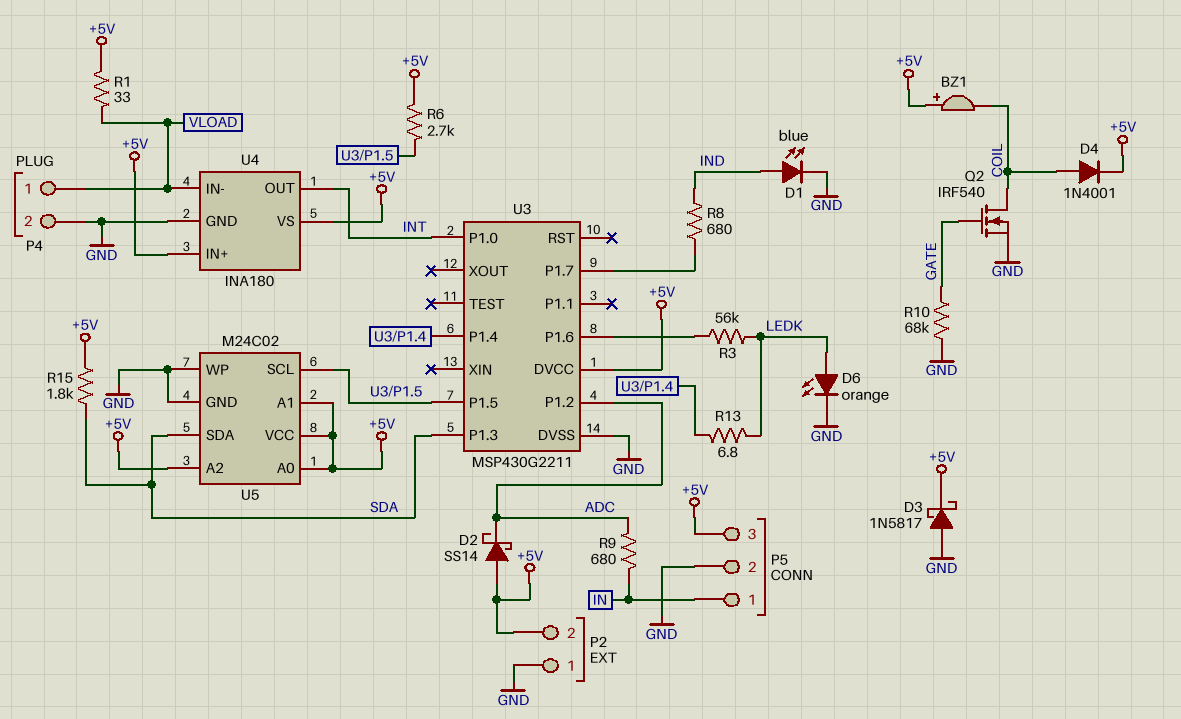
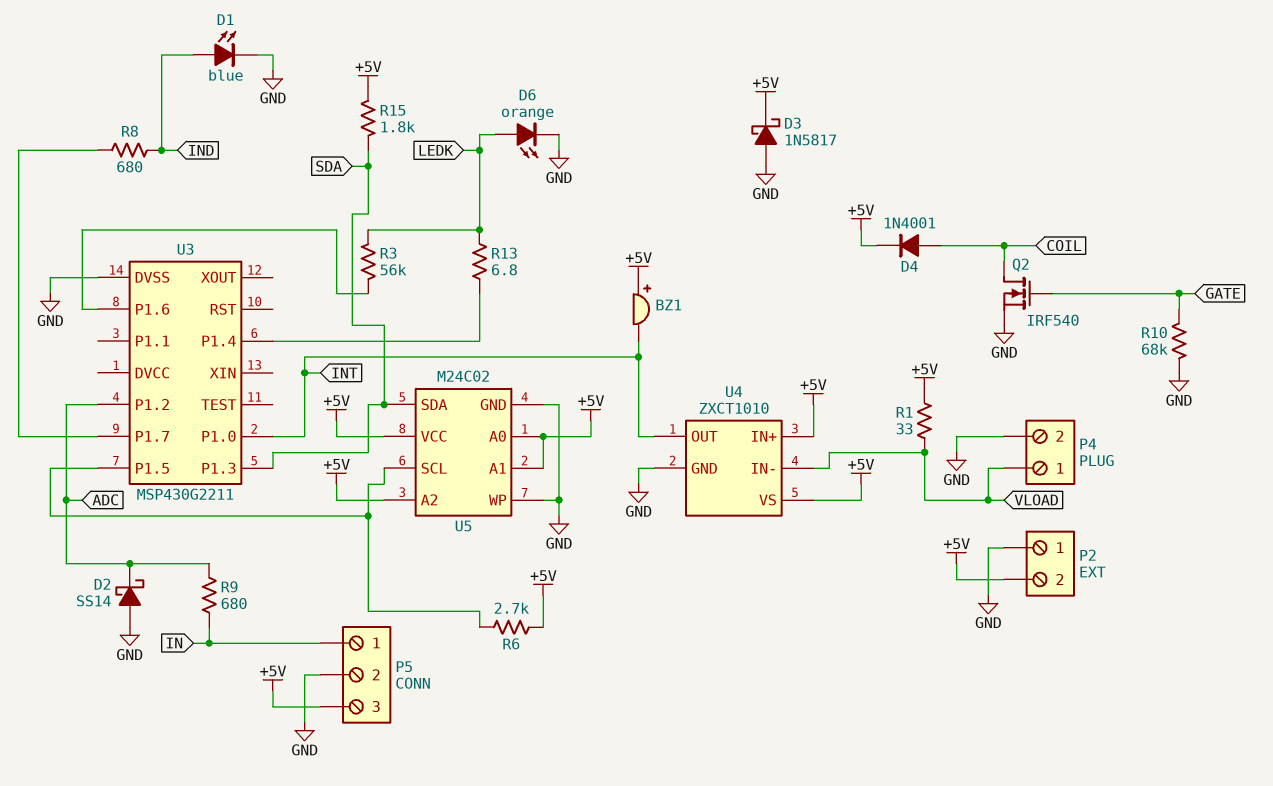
BZ1: buzzer (plus +5V, minus COIL) -> buzzer (plus +5V, minus INT)
D2: schottky SS14 (A +5V, K ADC) -> schottky SS14 (A GND, K ADC)
U3 pin DVCC: +5V -> none
U4: INA180 -> ZXCT1010

